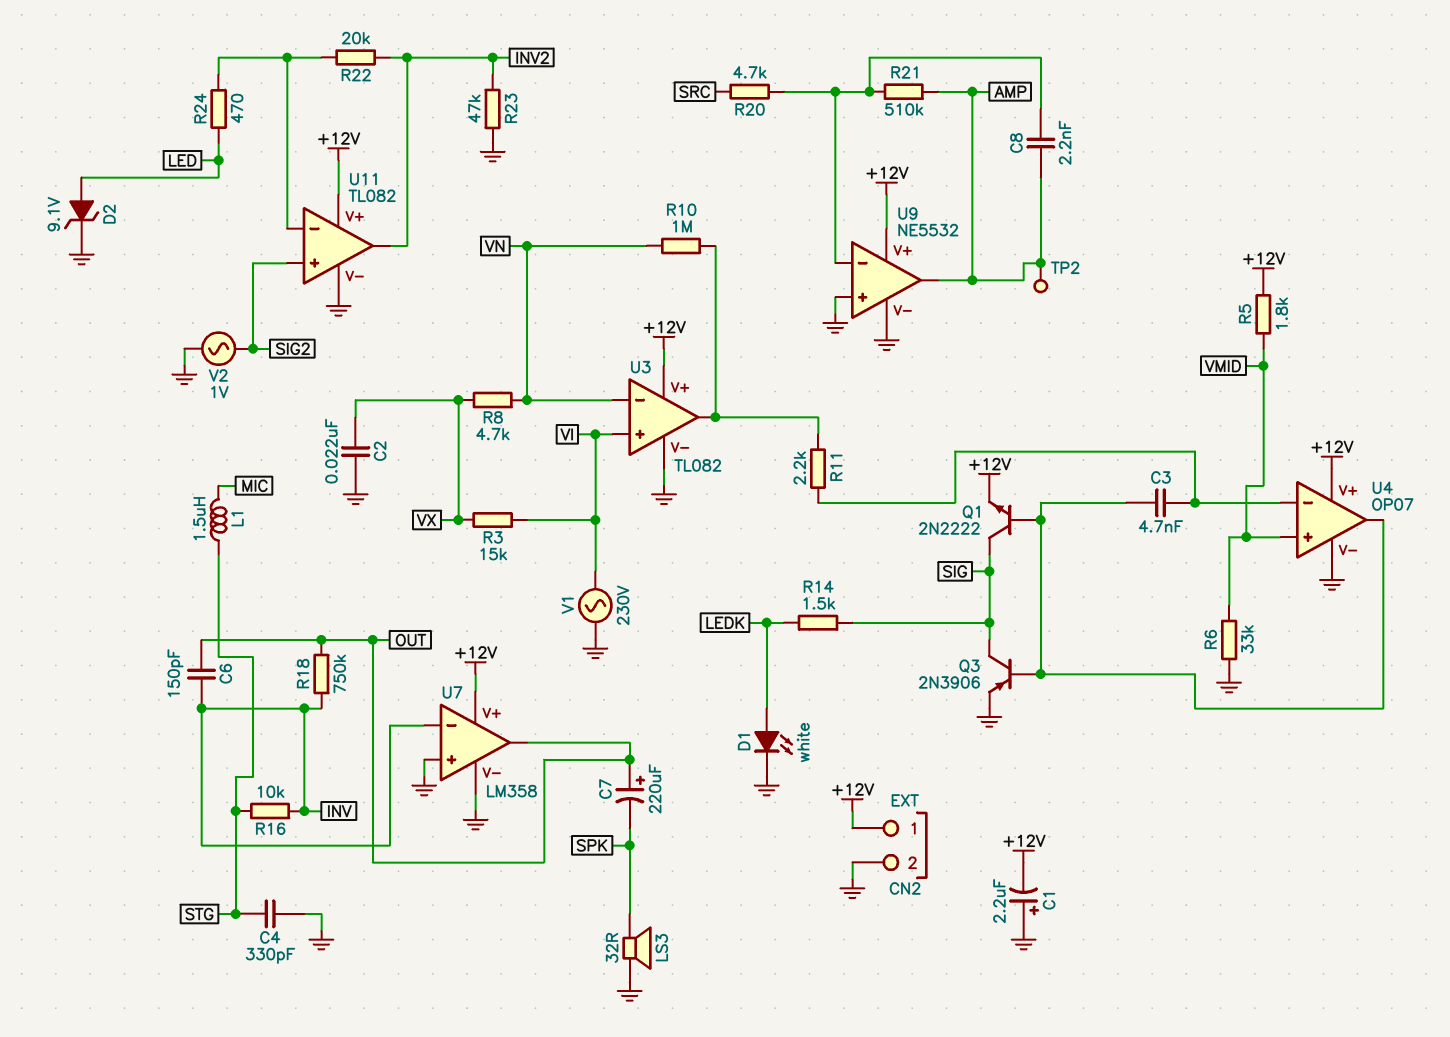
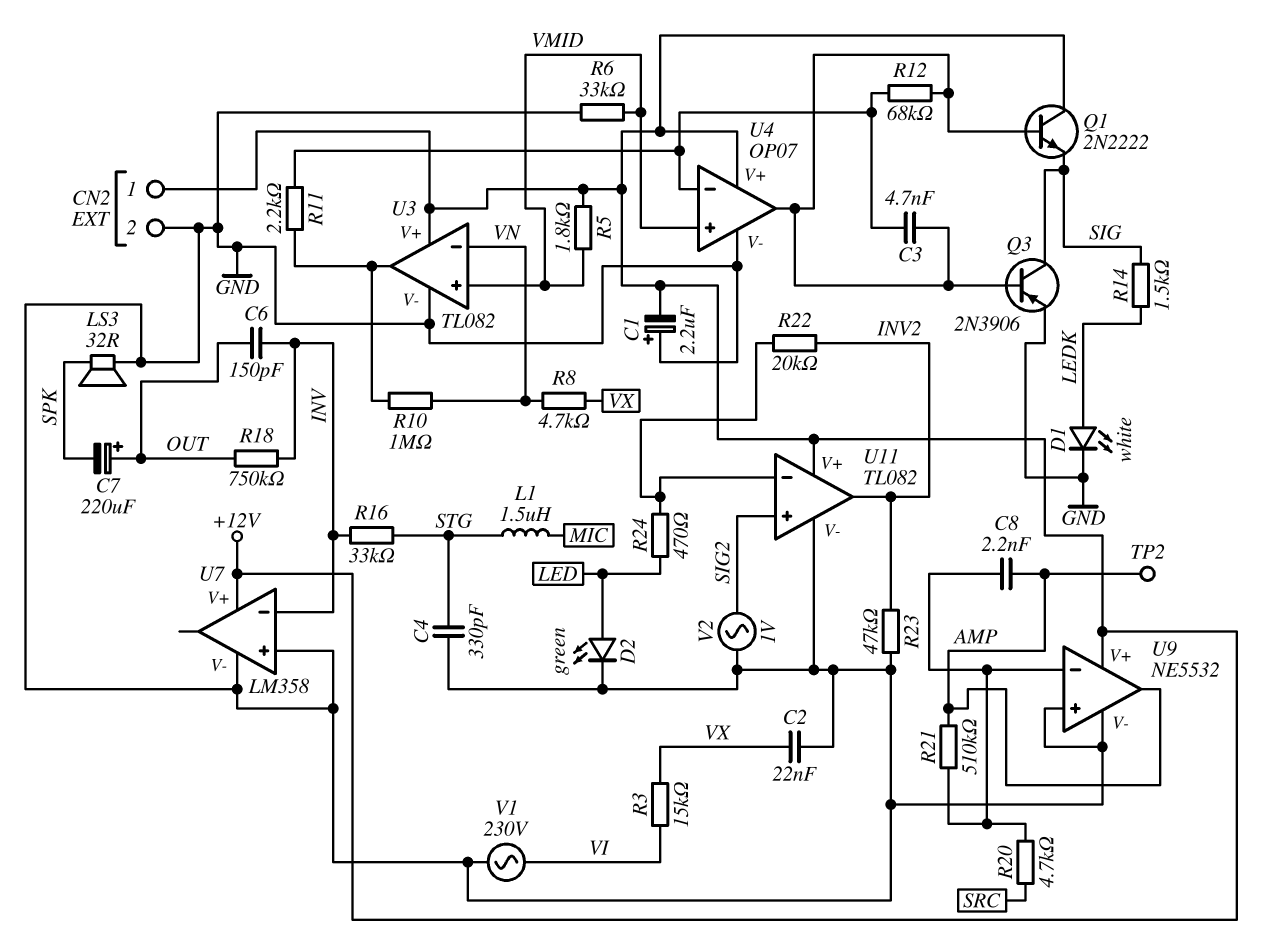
D2: zener 9.1V (A LED, K GND) -> LED green (A LED, K GND)
Q1: NPN 2N2222 (B U4/out, C SIG, E +12V) -> NPN 2N2222 (B U4/out, C +12V, E SIG)
R12: none -> 68k (U4/in-, U4/out)
R16: 10k (INV, STG) -> 33k (INV, STG)
U3 pin in+: VI -> VMID
U7 pin out: OUT -> none

